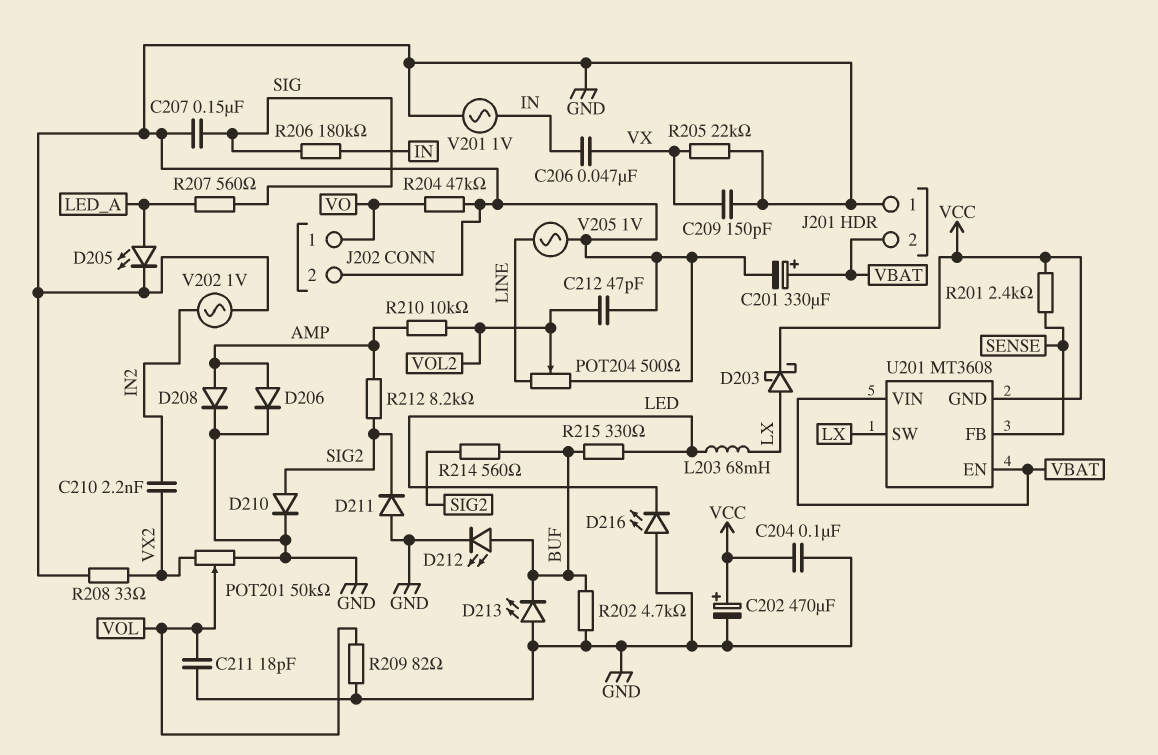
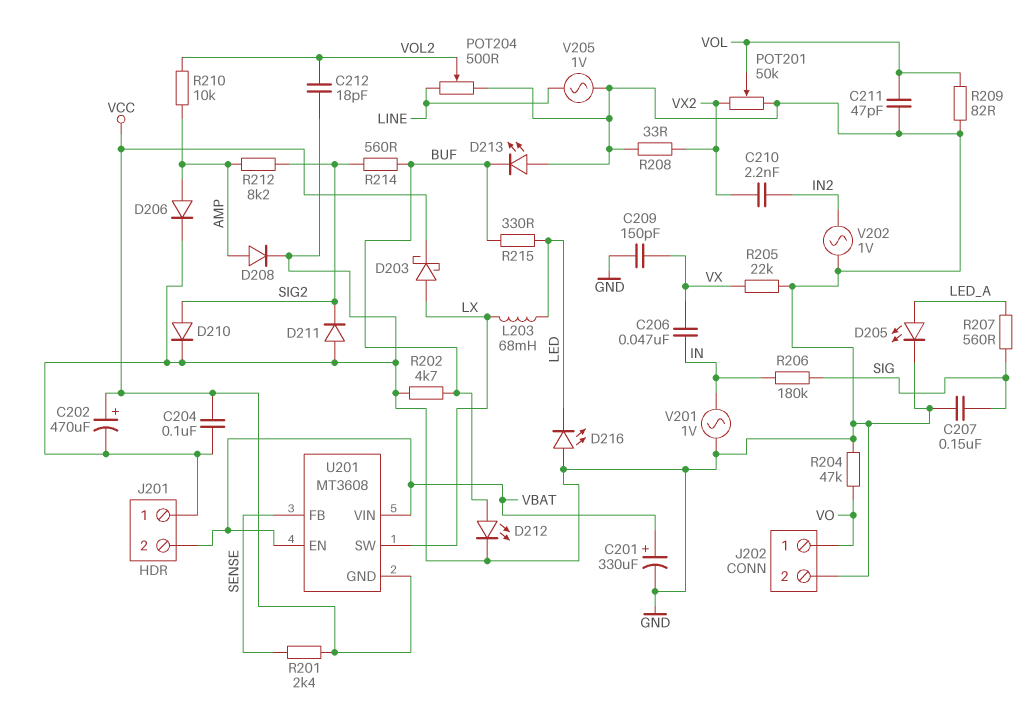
C211: 18pF (GND, VOL) -> 47pF (GND, VOL)
C212: 47pF (GND, VOL2) -> 18pF (GND, VOL2)

